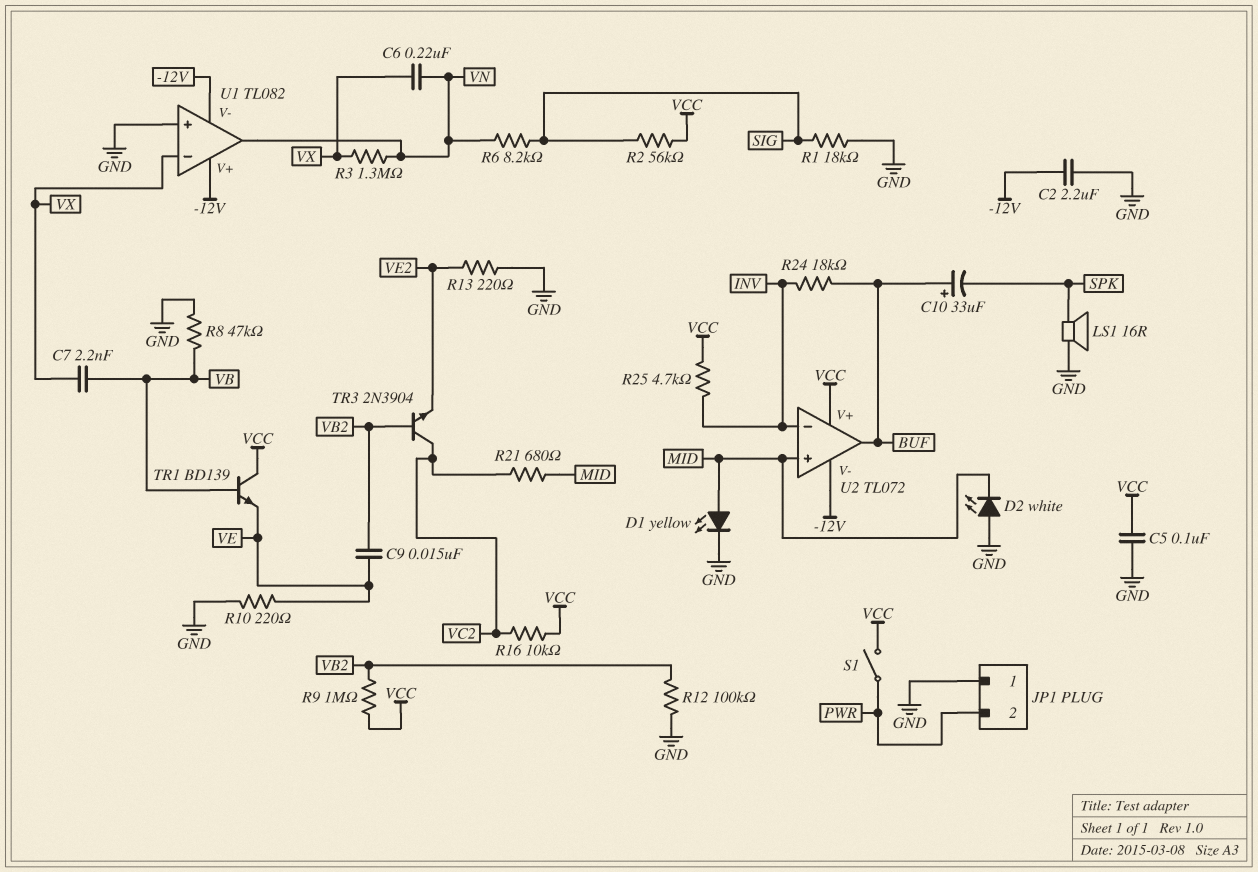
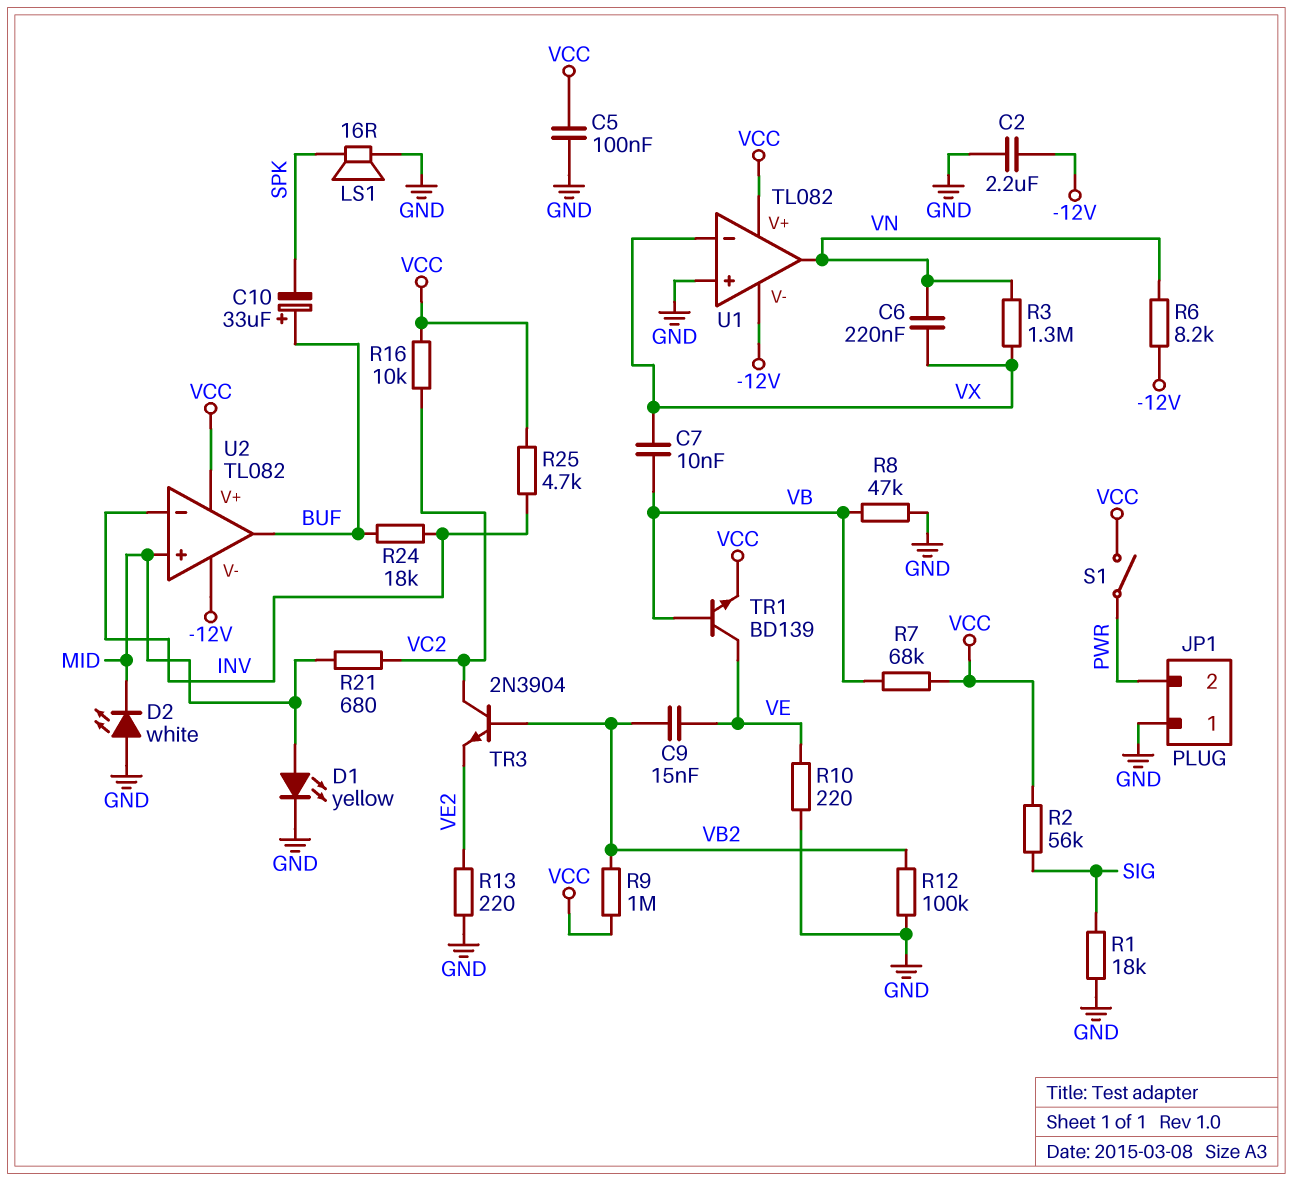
C7: 2.2nF (VB, VX) -> 10nF (VB, VX)
R6: 8.2k (SIG, VN) -> 8.2k (-12V, VN)
R7: none -> 68k (VB, VCC)
TR1: NPN BD139 (B VB, C VCC, E VE) -> NPN BD139 (B VB, C VE, E VCC)
U1 pin V+: -12V -> VCC
U2: TL072 -> TL082

